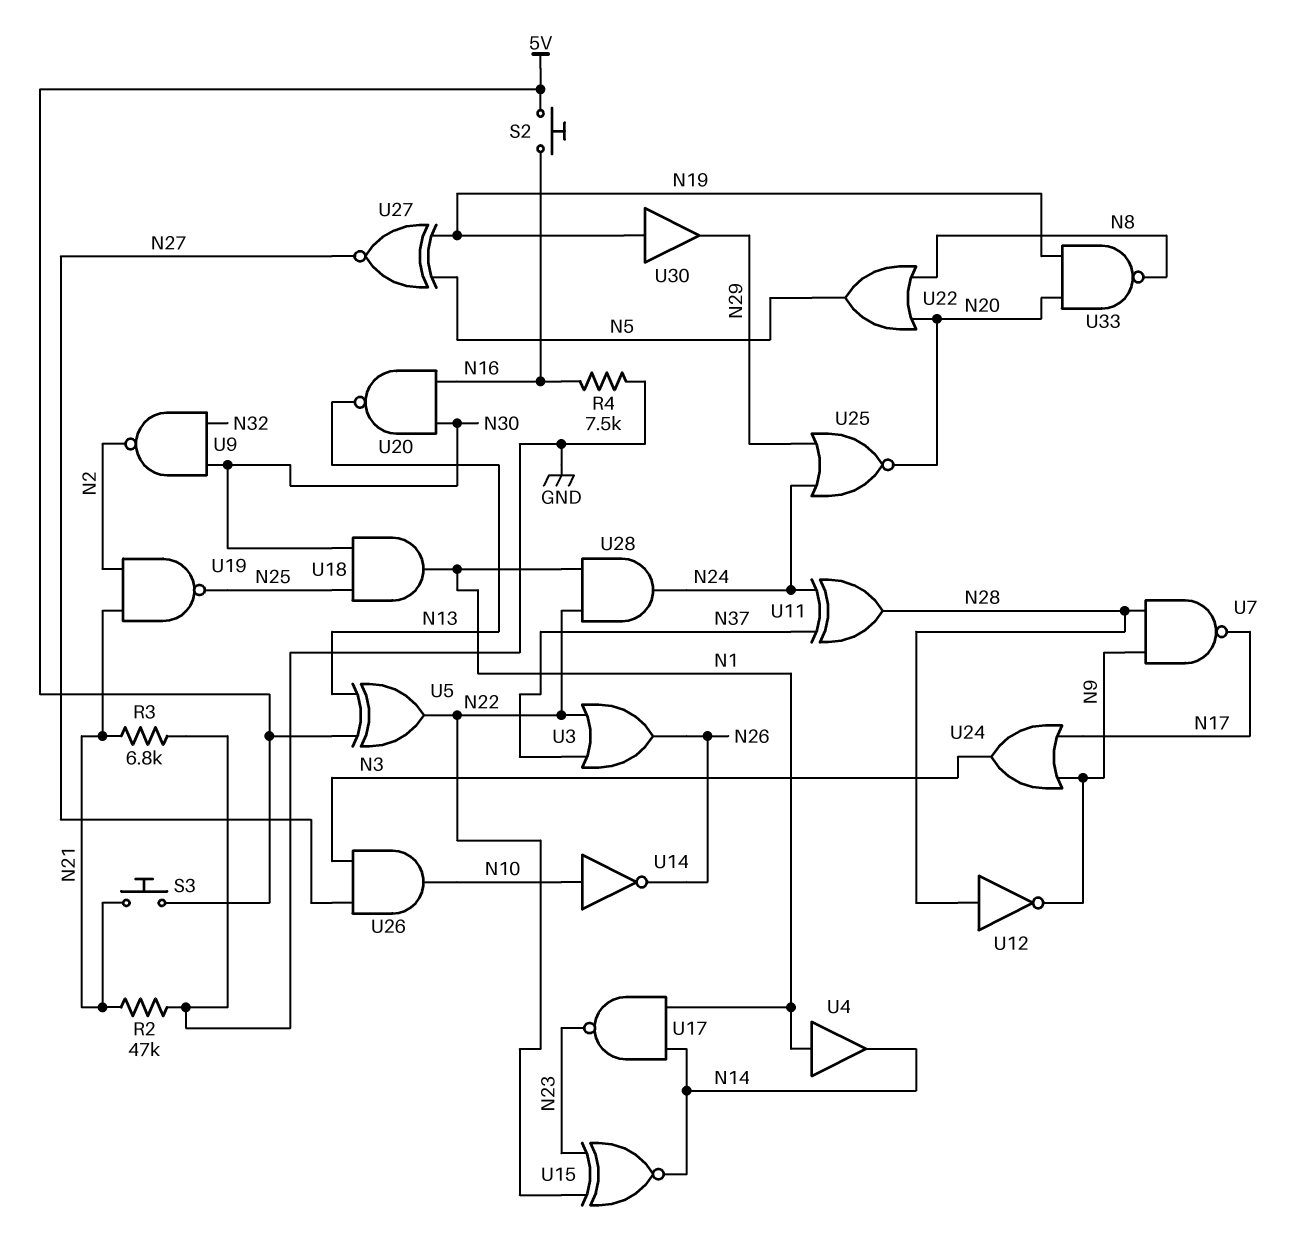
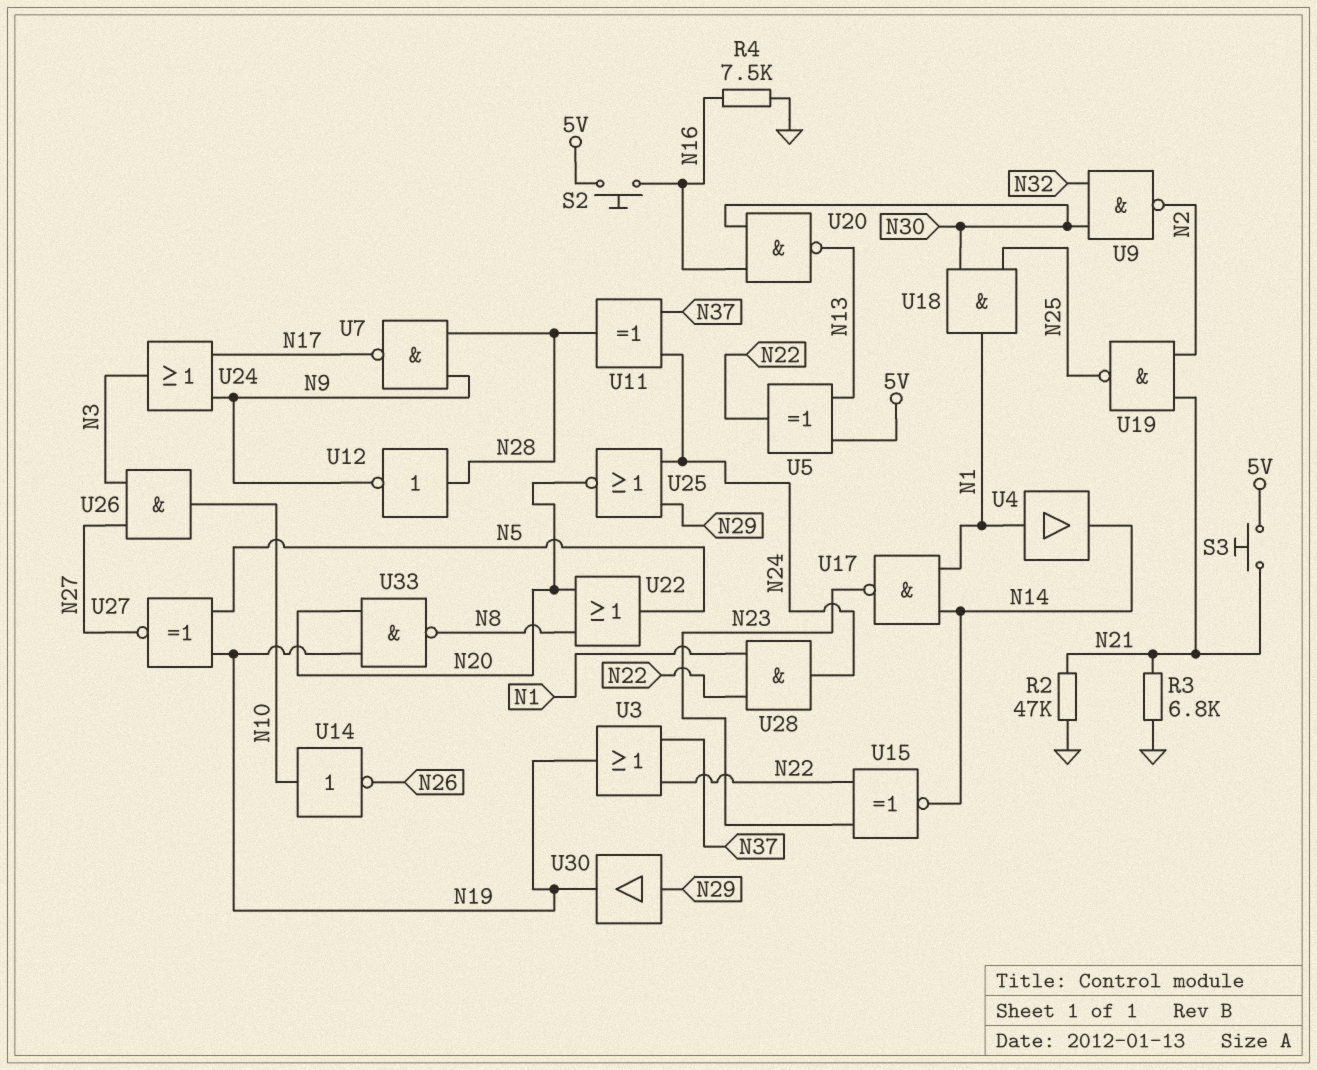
U3: OR (in N22, in N37, out N26) -> OR (in N22, in N37, out N19)
U30: buffer (in N19, out N29) -> buffer (in N29, out N19)

